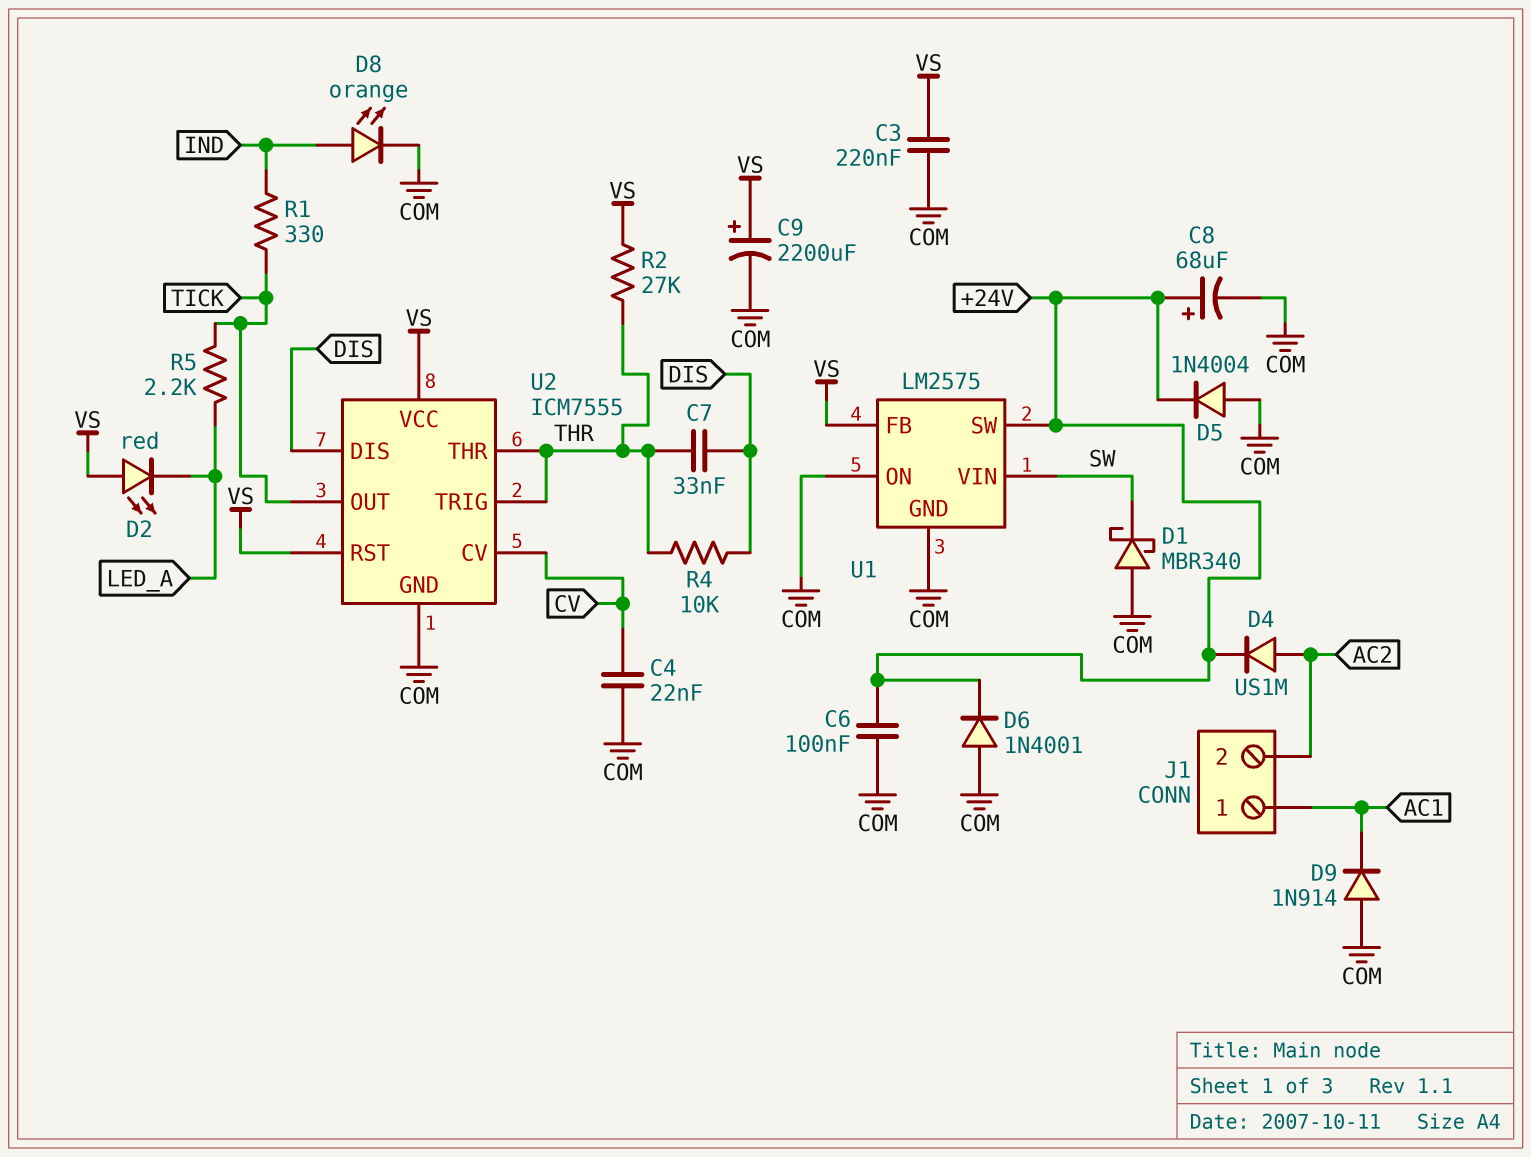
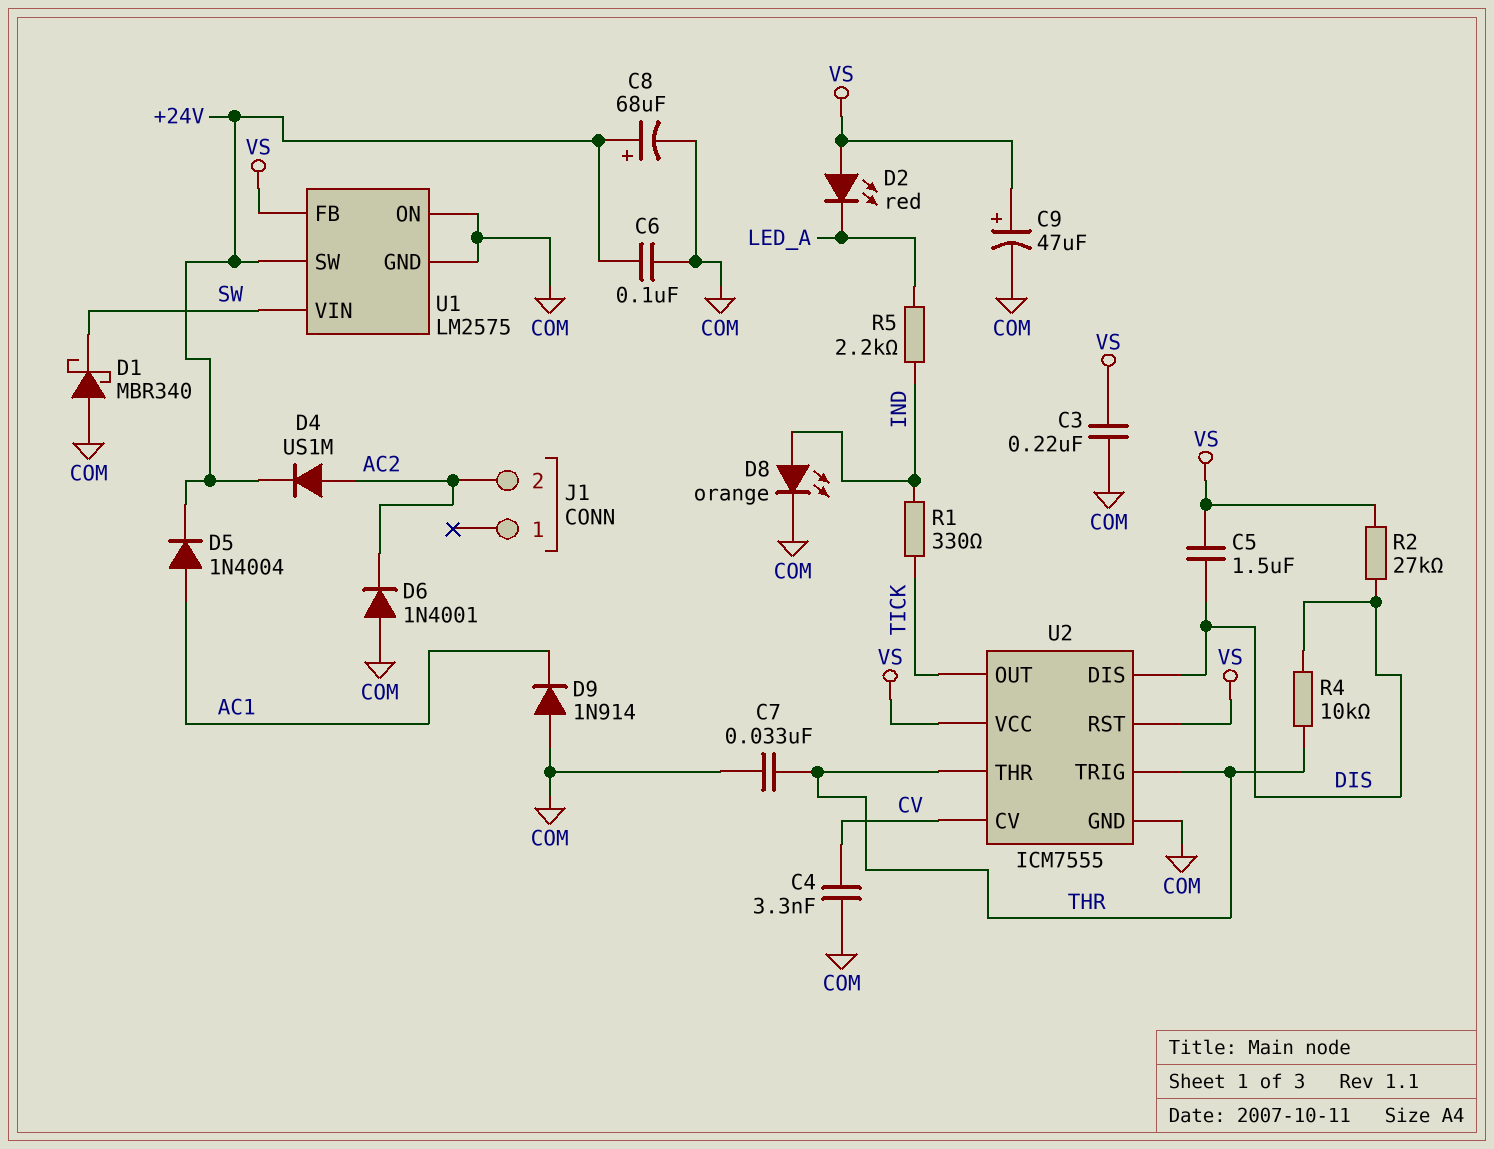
C4: 22nF (COM, CV) -> 3.3nF (COM, CV)
C5: none -> 1.5uF (DIS, VS)
C7: 33nF (DIS, THR) -> 33nF (COM, THR)
C9: 2200uF (plus VS, minus COM) -> 47uF (plus VS, minus COM)
D5: diode 1N4004 (A COM, K +24V) -> diode 1N4004 (A AC1, K +24V)
D6: diode 1N4001 (A COM, K +24V) -> diode 1N4001 (A COM, K AC2)
J1 pin 1: AC1 -> none
R2: 27k (THR, VS) -> 27k (DIS, VS)
R5: 2.2k (LED_A, TICK) -> 2.2k (IND, LED_A)

